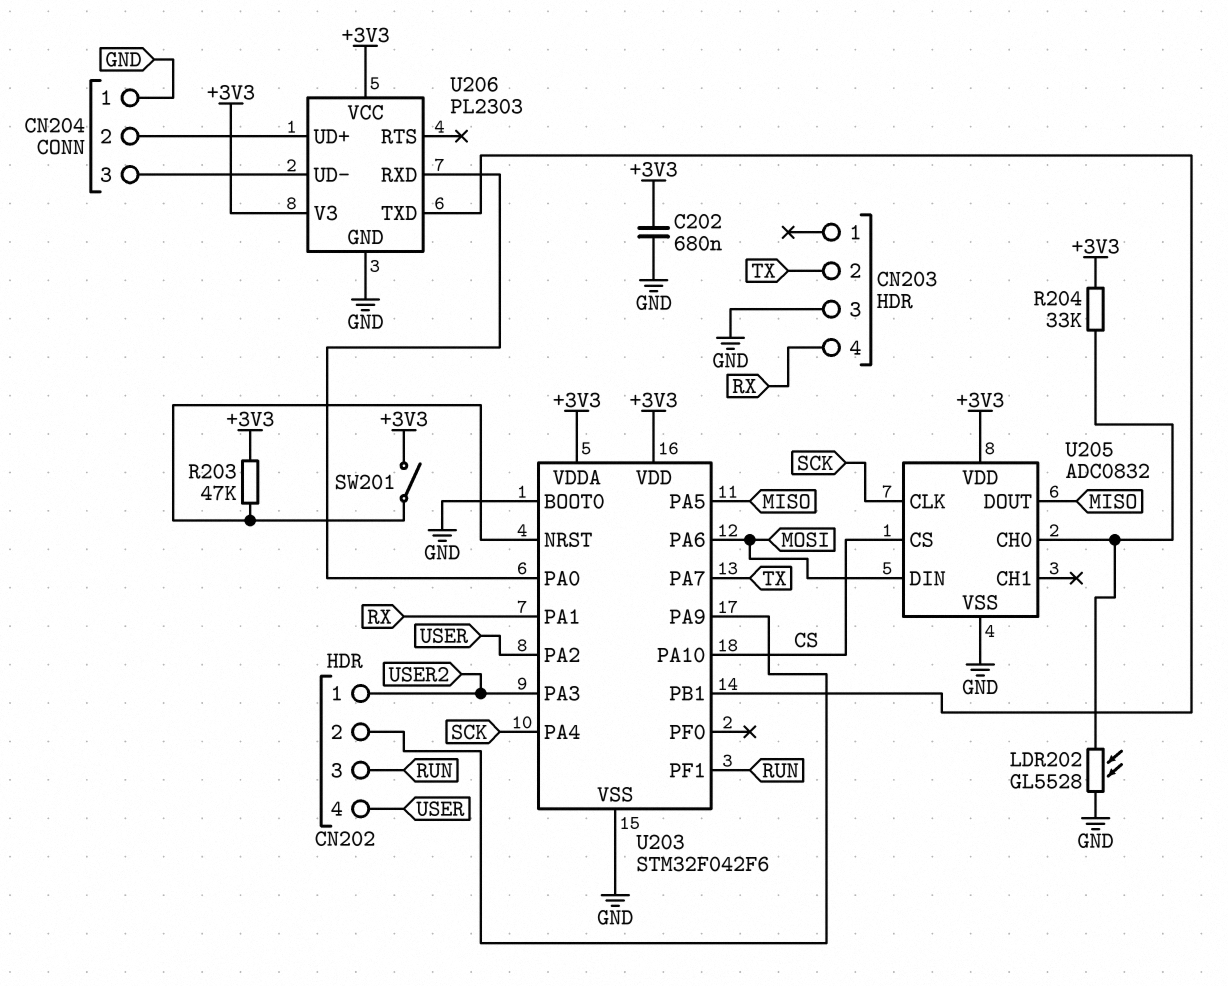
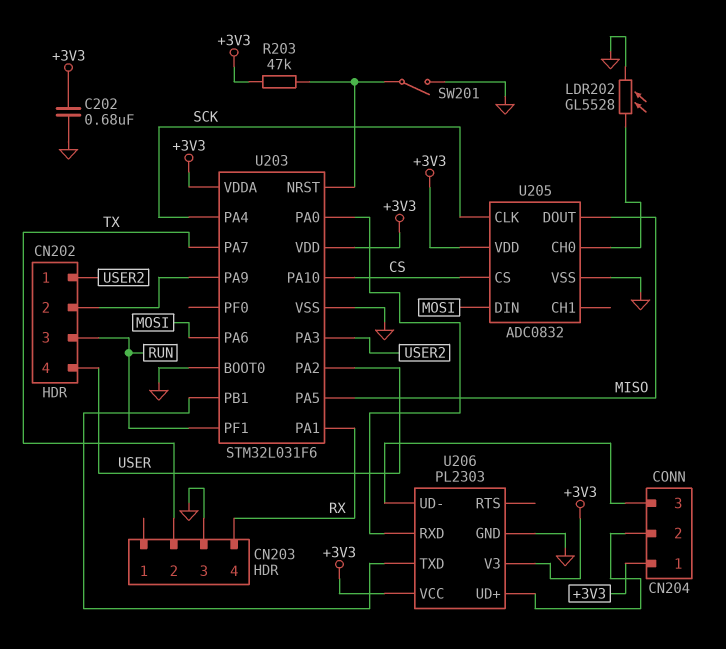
CN204 pin 1: GND -> +3V3
R204: 33k (+3V3, U205/CH0) -> none
SW201: switch (+3V3, U203/NRST) -> switch (GND, U203/NRST)
U203: STM32F042F6 -> STM32L031F6

